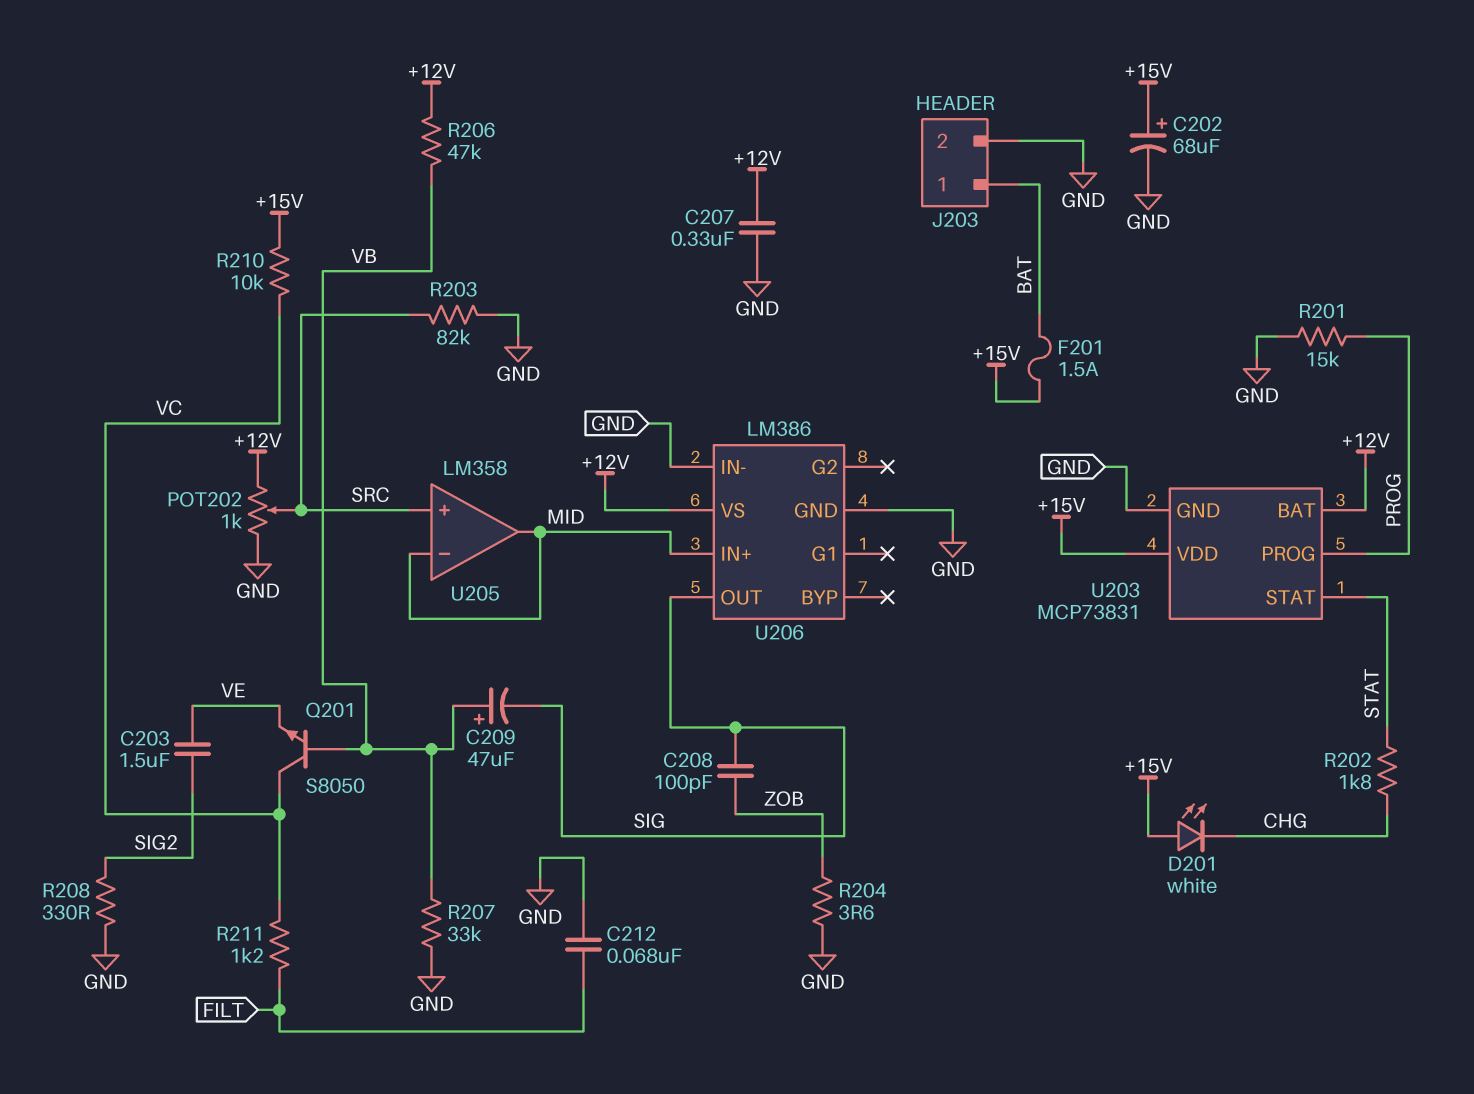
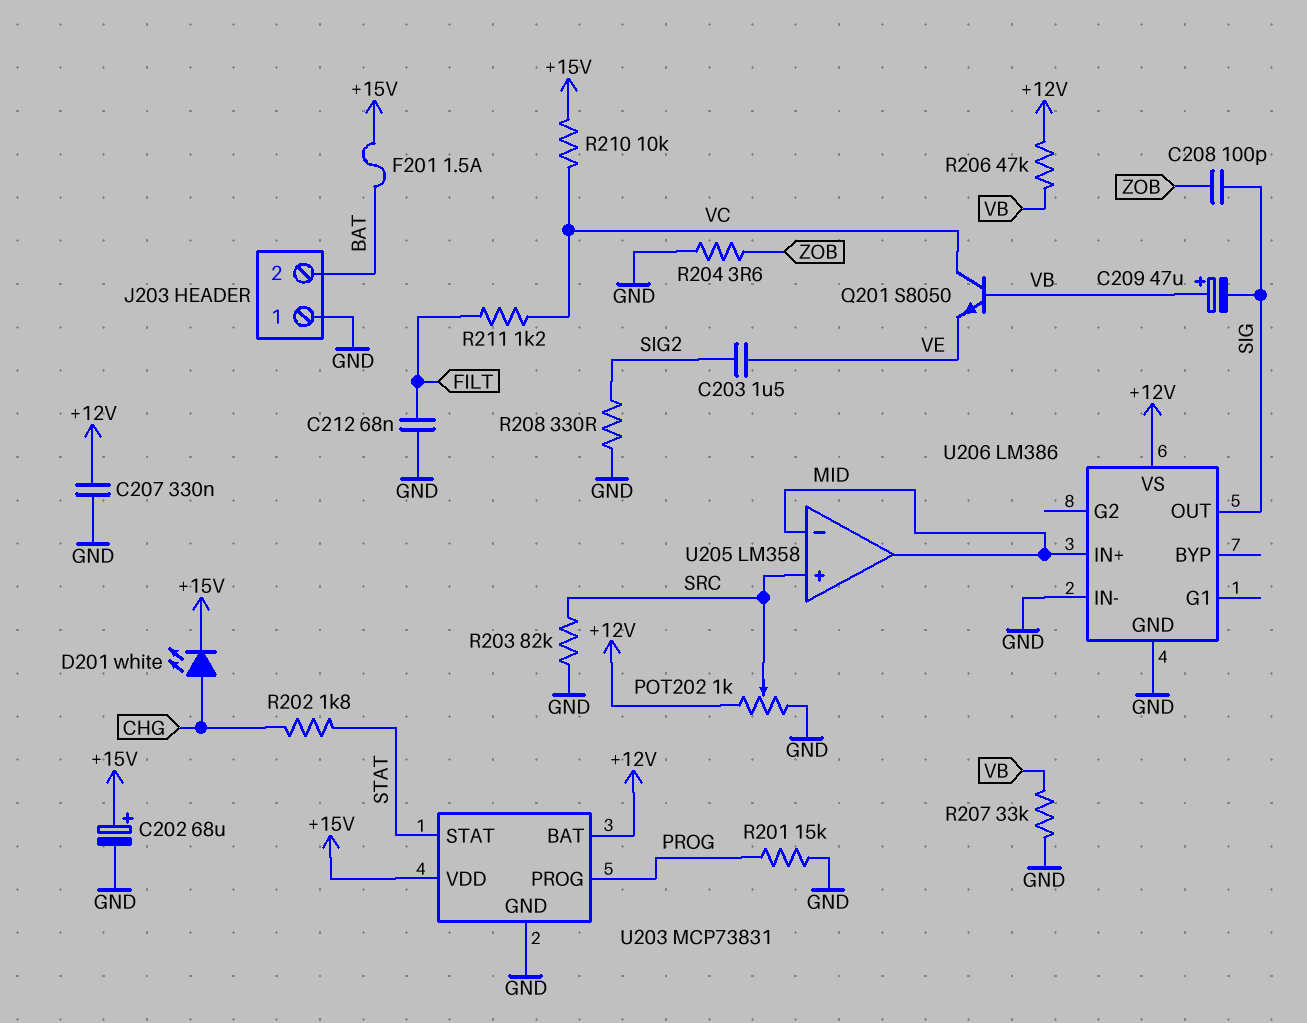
D201: LED white (A +15V, K CHG) -> LED white (A CHG, K +15V)
J203 pin 1: BAT -> GND
J203 pin 2: GND -> BAT

